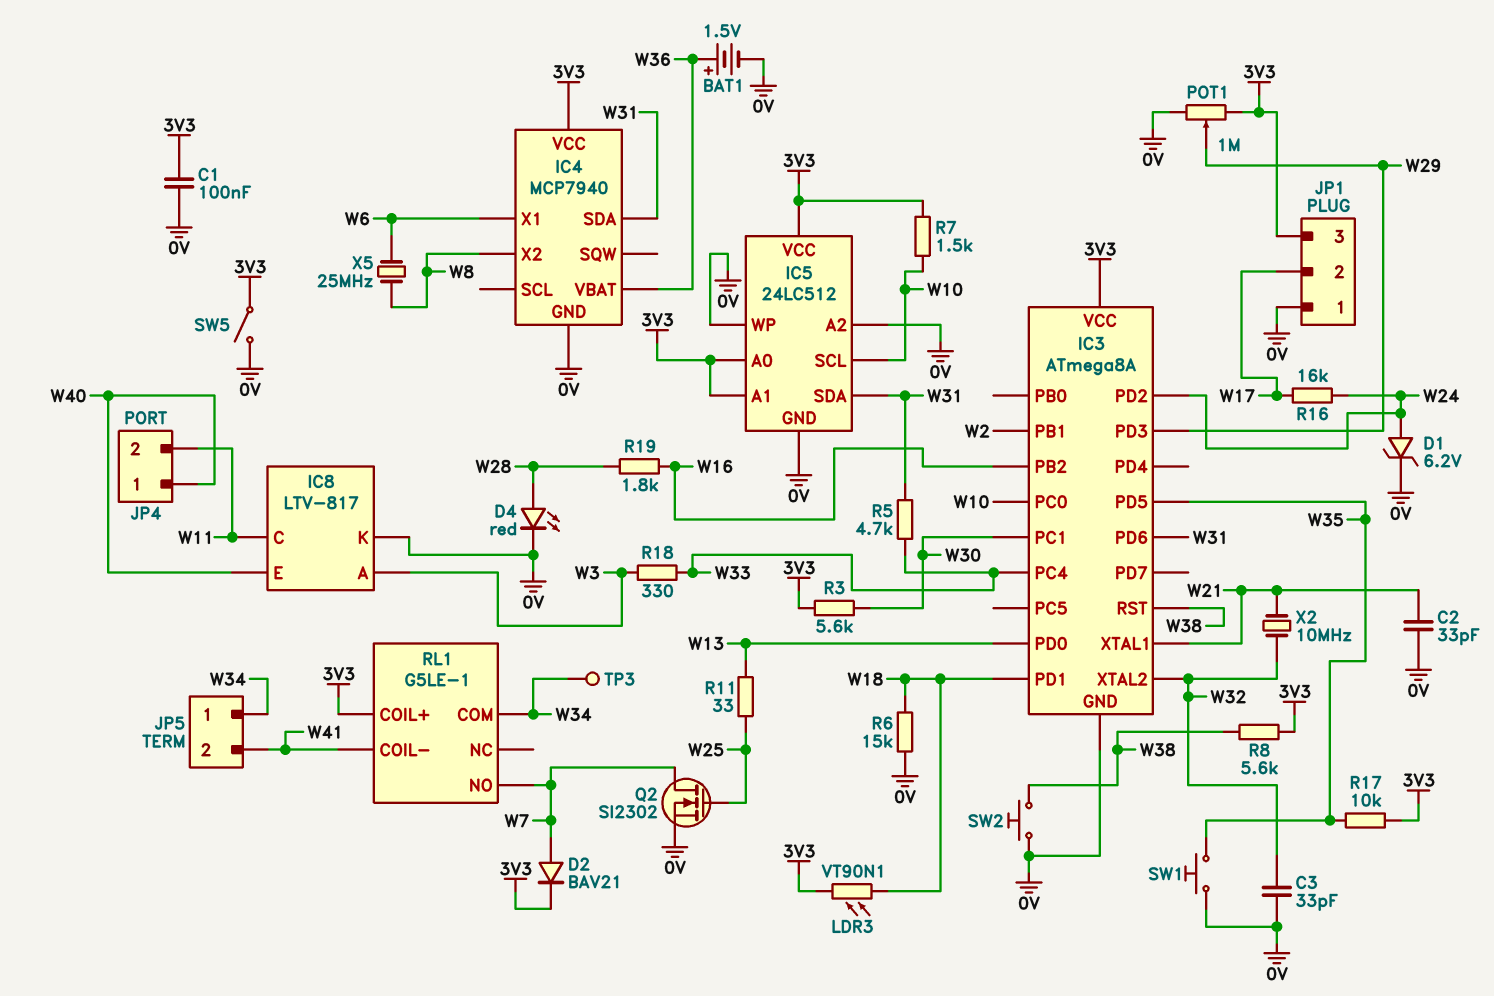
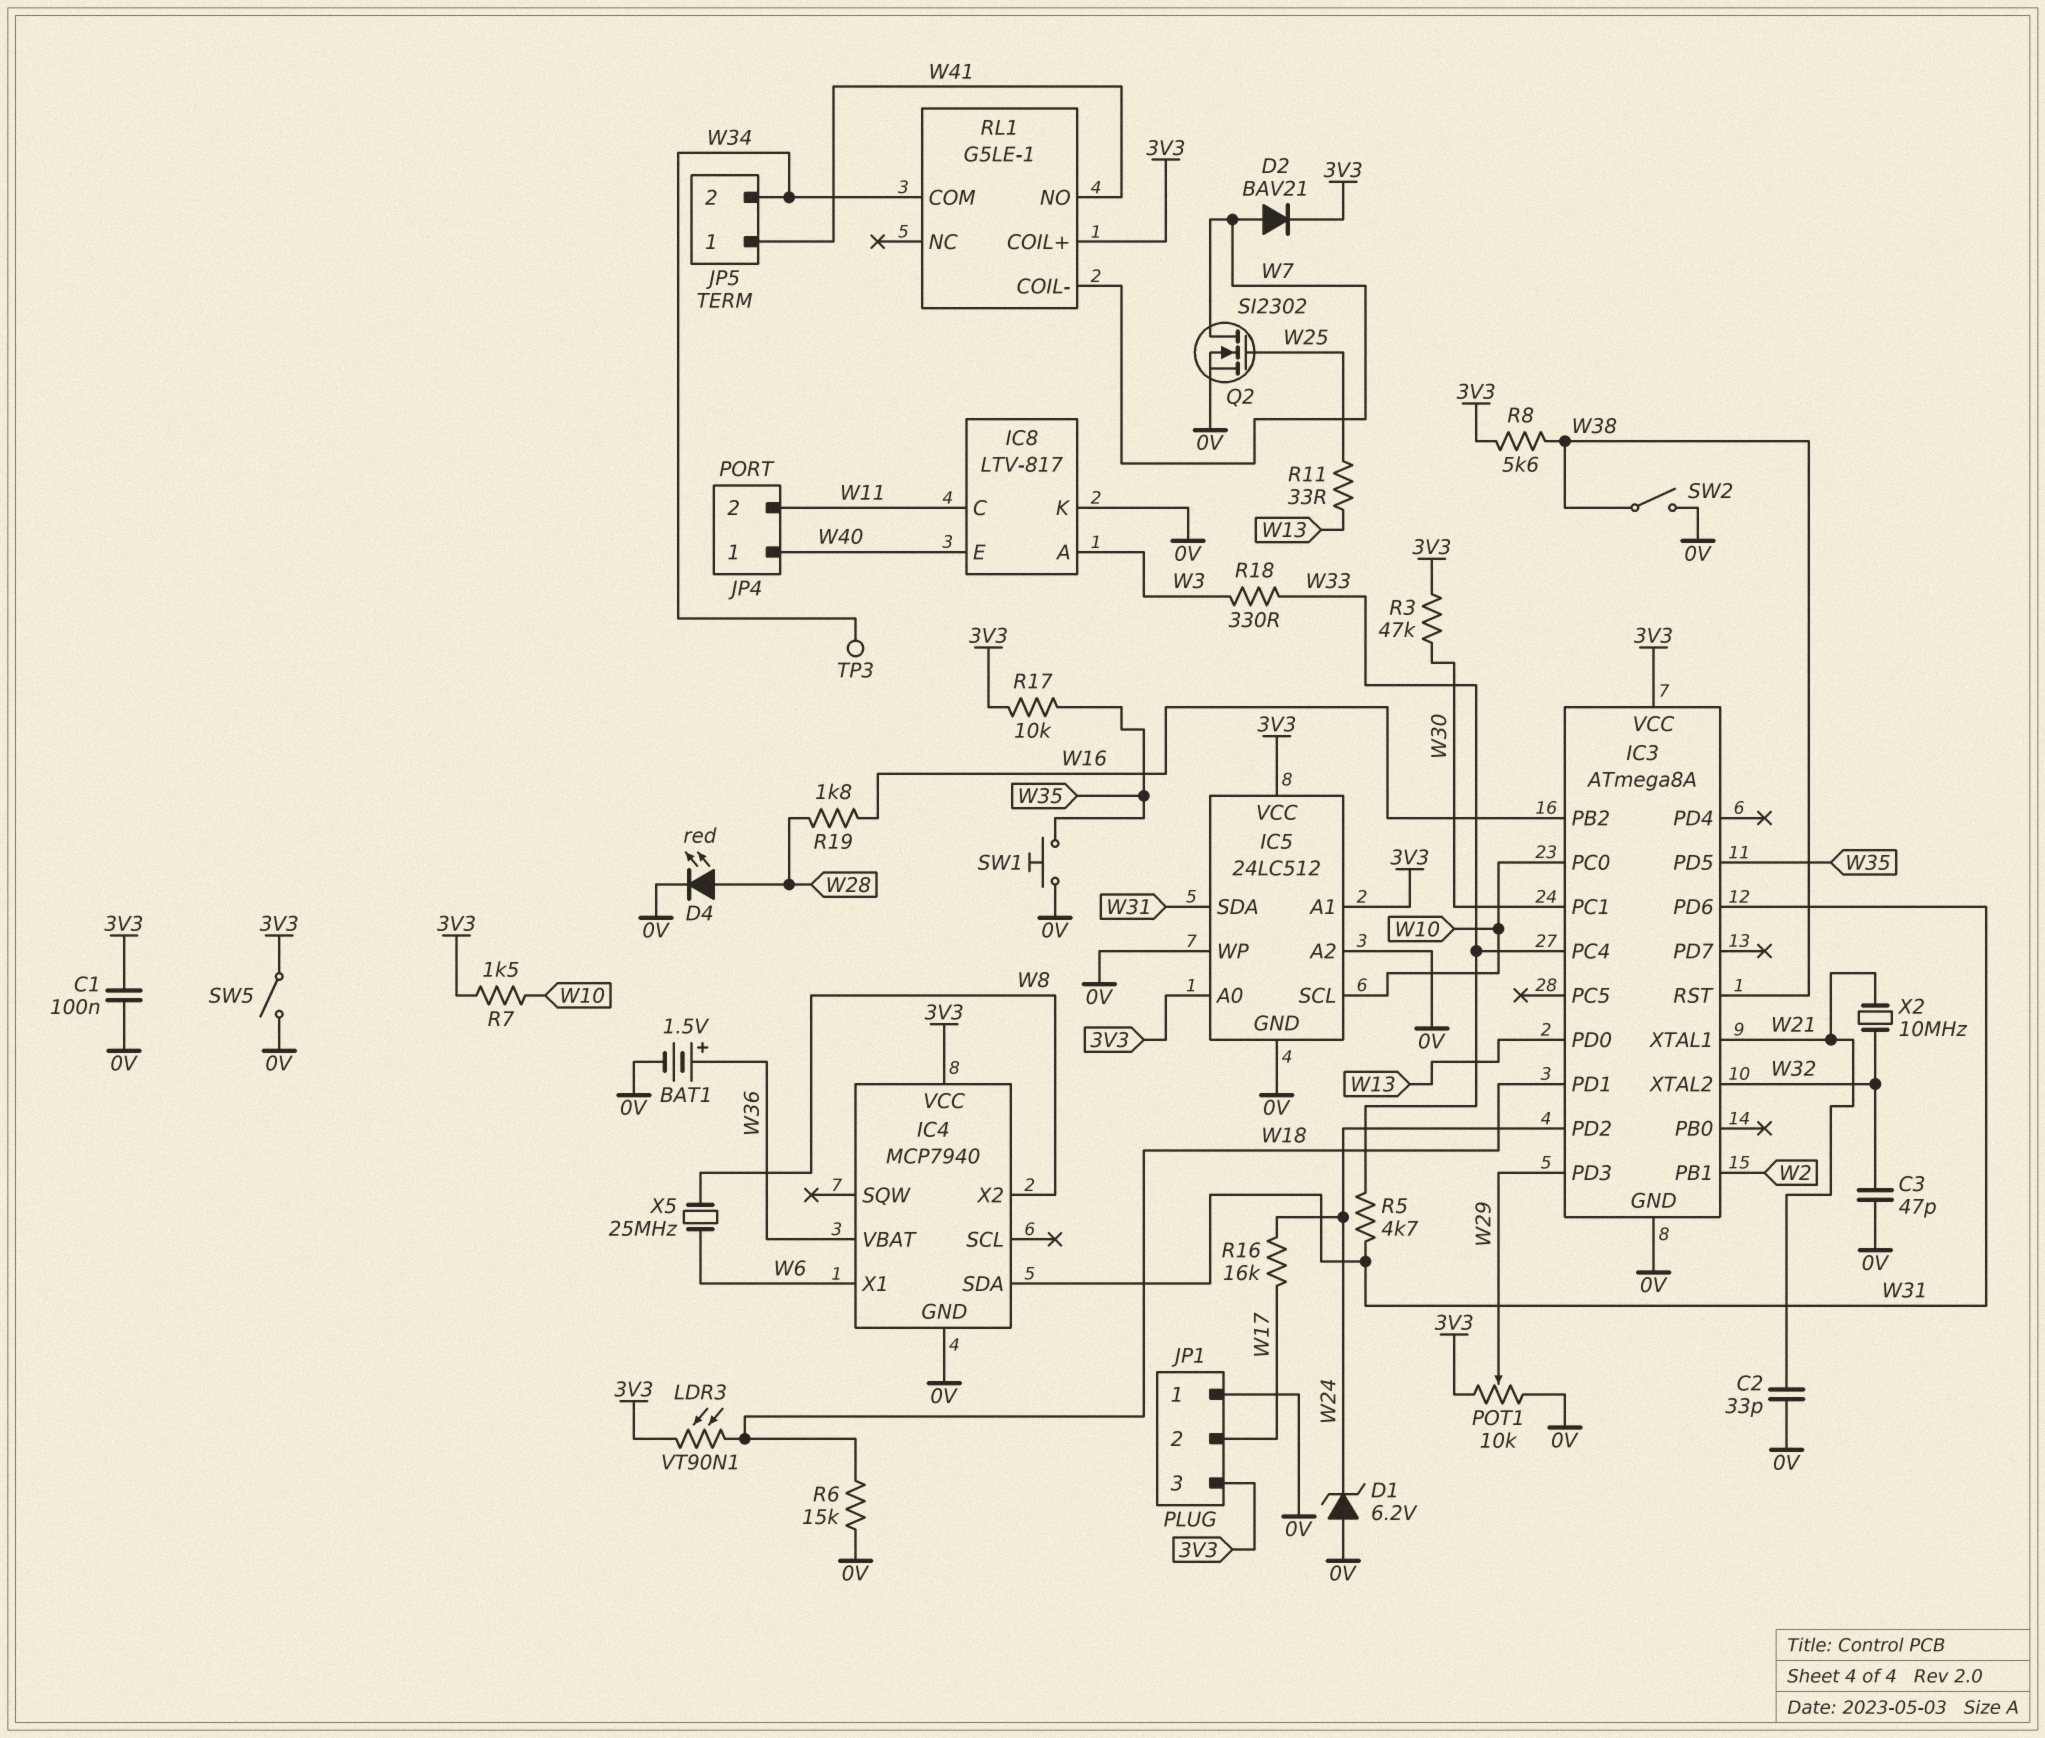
C3: 33pF (0V, W32) -> 47pF (0V, W32)
D1: zener 6.2V (A W24, K 0V) -> zener 6.2V (A 0V, K W24)
JP5 pin 1: W34 -> W41
JP5 pin 2: W41 -> W34
POT1: 1M (0V, 3V3, wiper W29) -> 10k (0V, 3V3, wiper W29)
R3: 5.6k (3V3, W30) -> 47k (3V3, W30)
RL1 pin COIL-: W41 -> W7
RL1 pin NO: W7 -> W41
SW2: button (0V, W38) -> switch (0V, W38)

